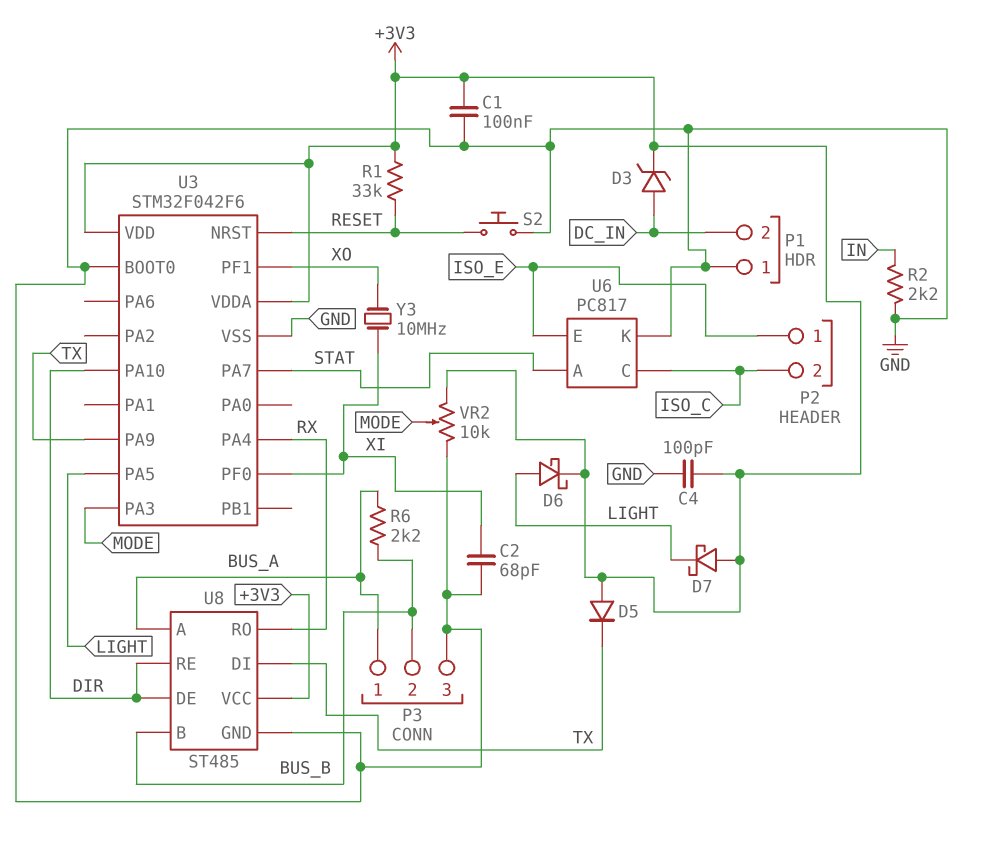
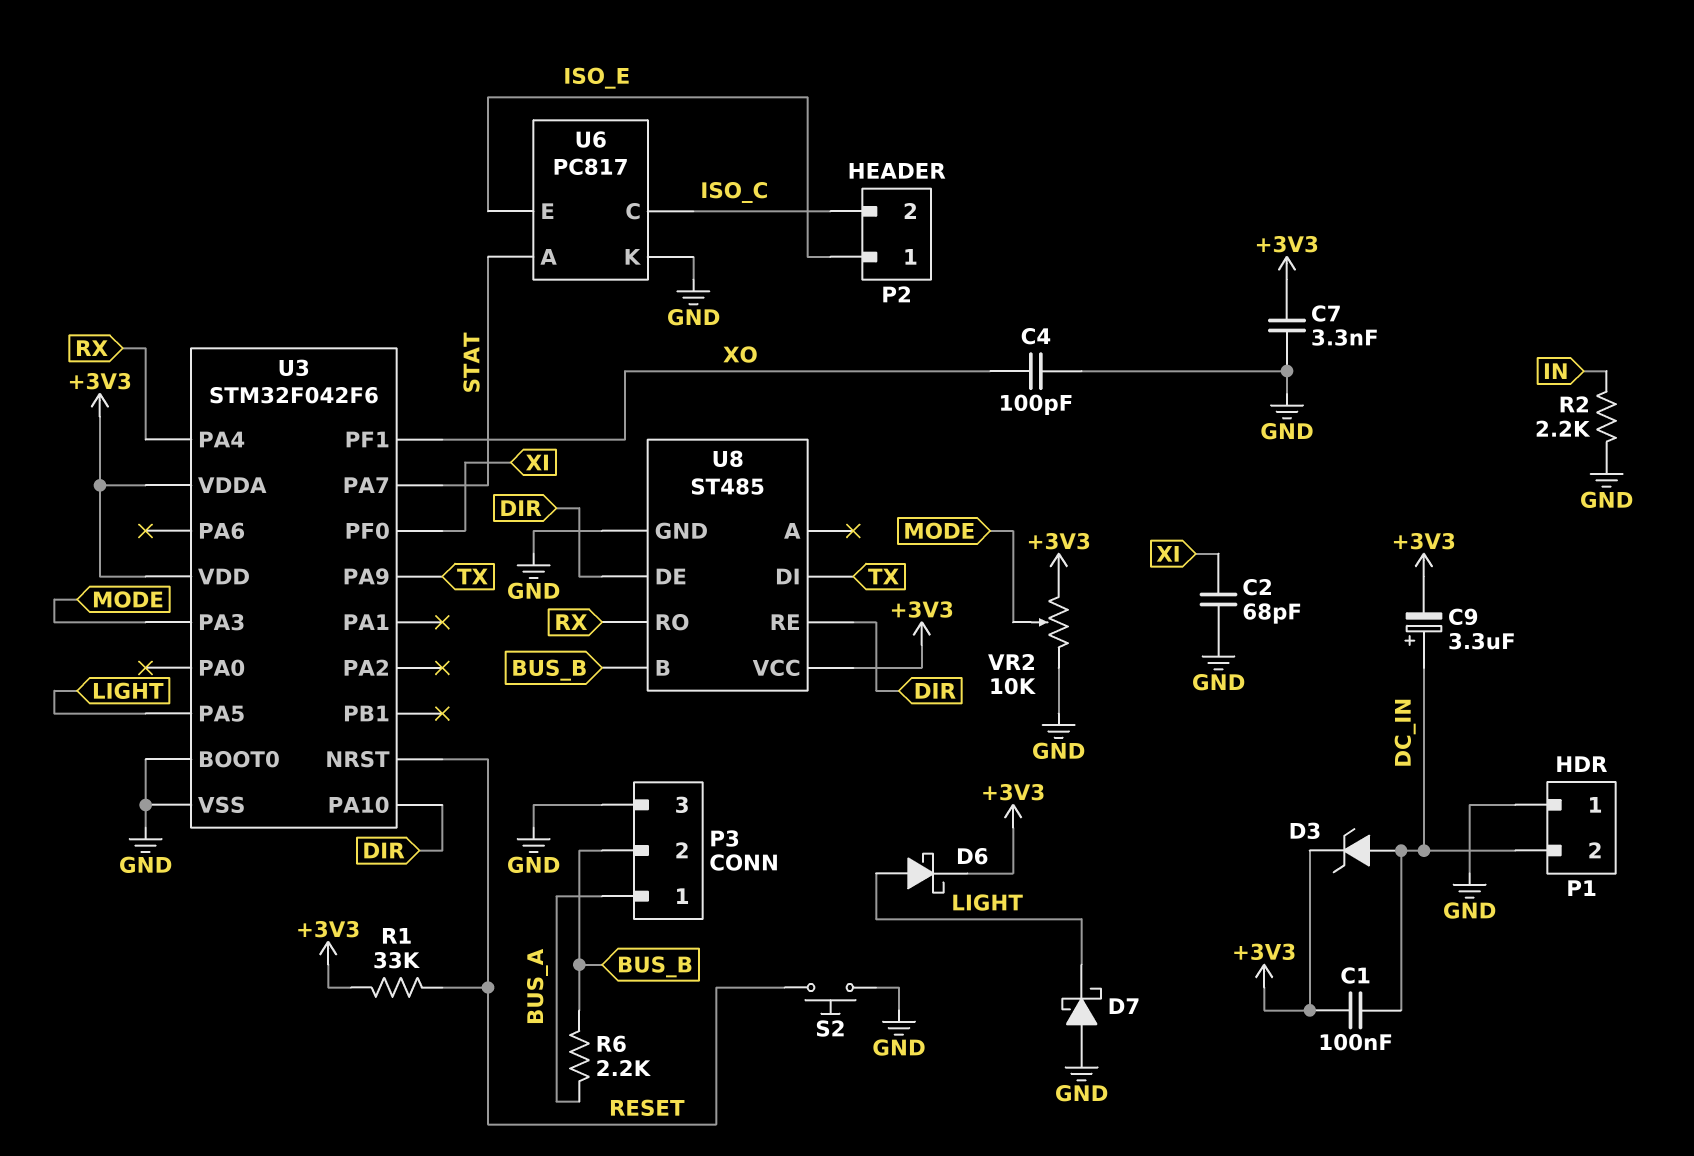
C1: 100nF (+3V3, GND) -> 100nF (+3V3, DC_IN)
C4: 100pF (+3V3, GND) -> 100pF (GND, XO)
C7: none -> 3.3nF (+3V3, GND)
C9: none -> 3.3uF (plus DC_IN, minus +3V3)
D5: diode (A +3V3, K TX) -> none
D7: schottky (A +3V3, K LIGHT) -> schottky (A GND, K LIGHT)
U8 pin A: BUS_A -> none
Y3: 10MHz (XI, XO) -> none

